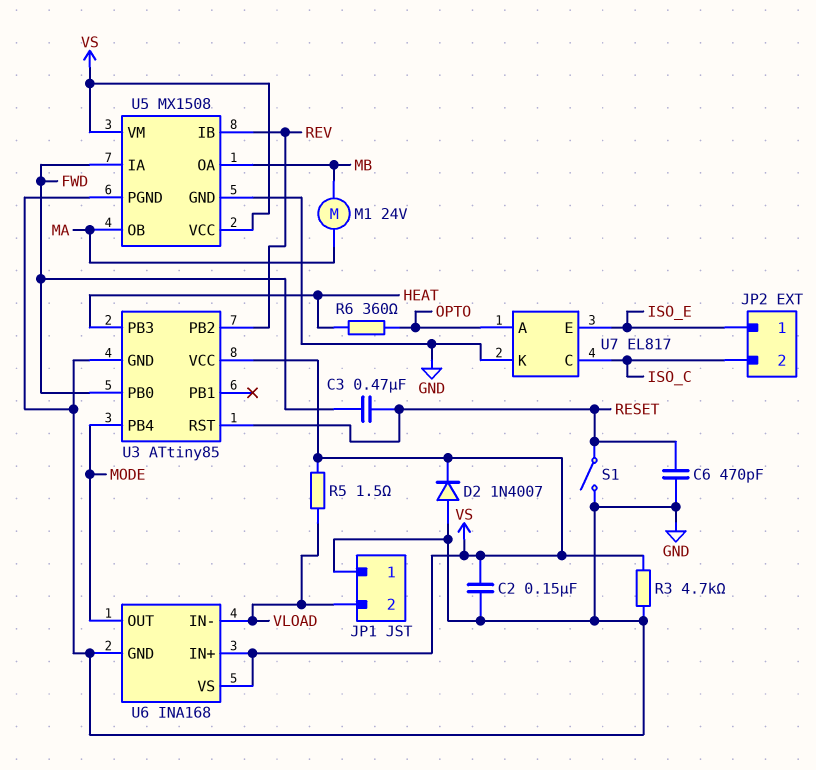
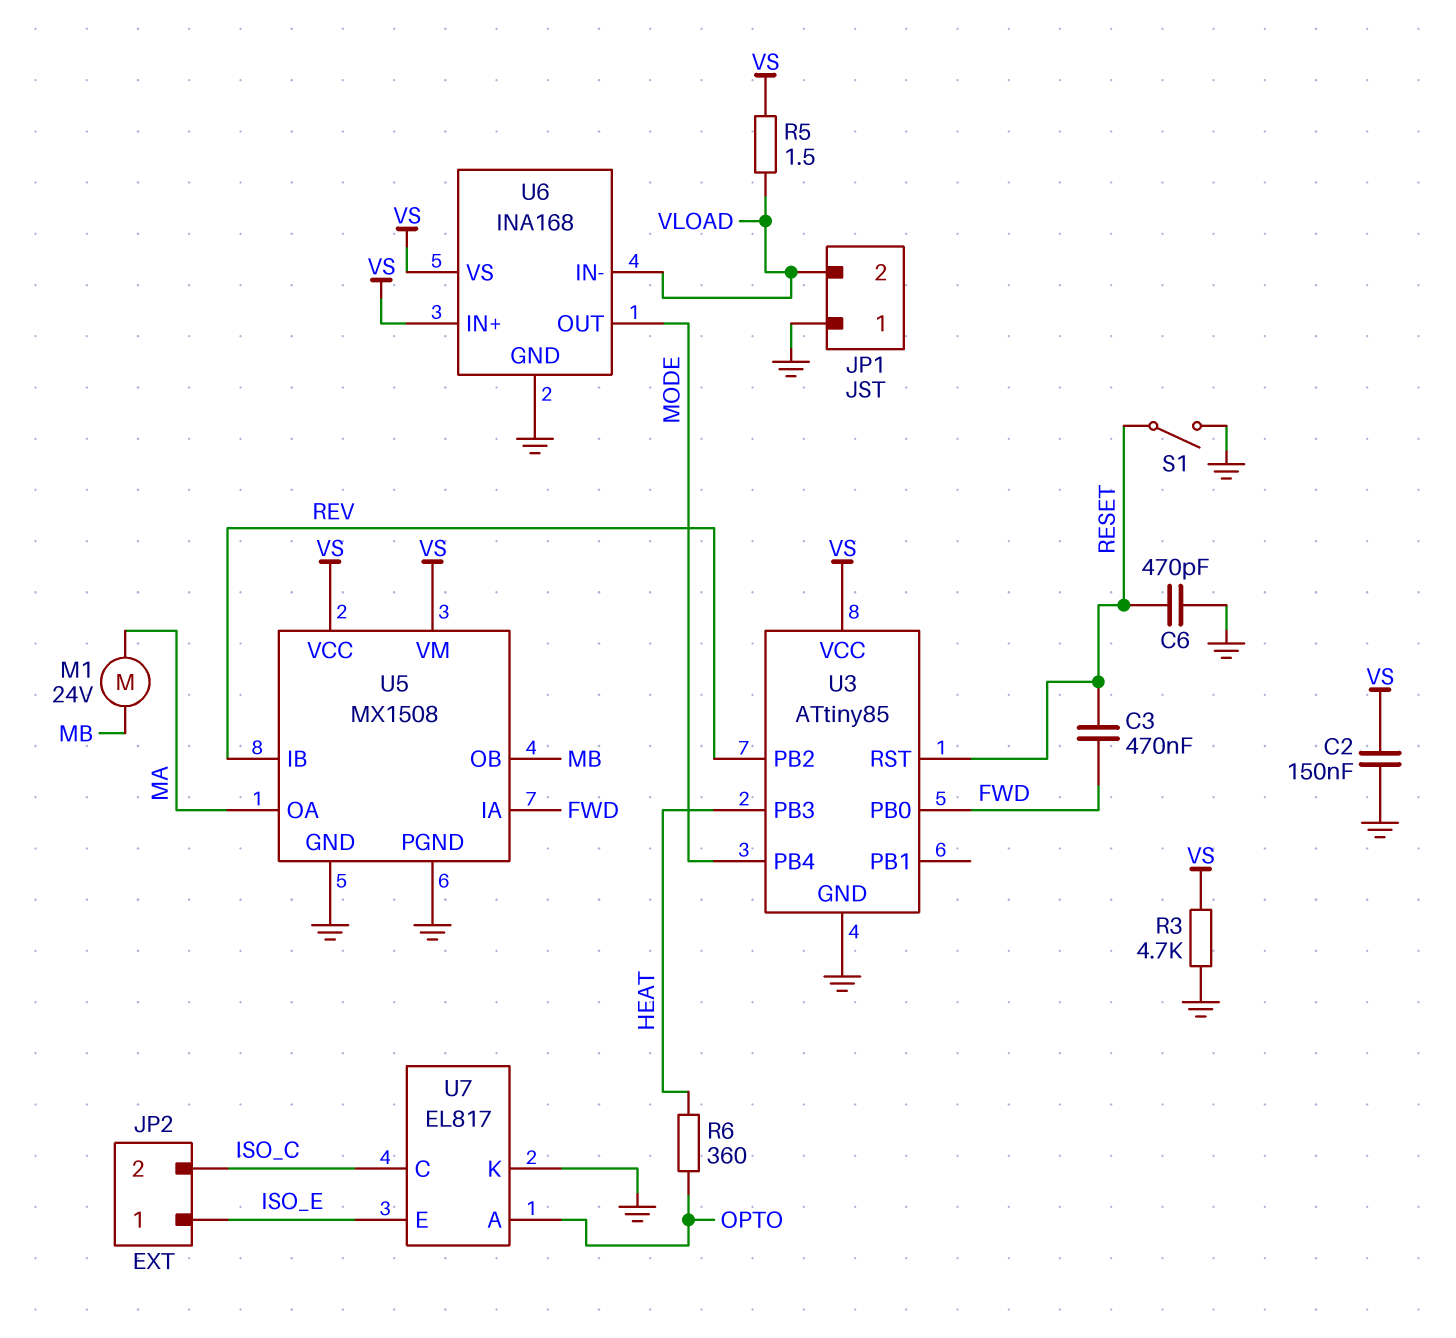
D2: diode 1N4007 (A GND, K VS) -> none
U5 pin OA: MB -> MA
U5 pin OB: MA -> MB

